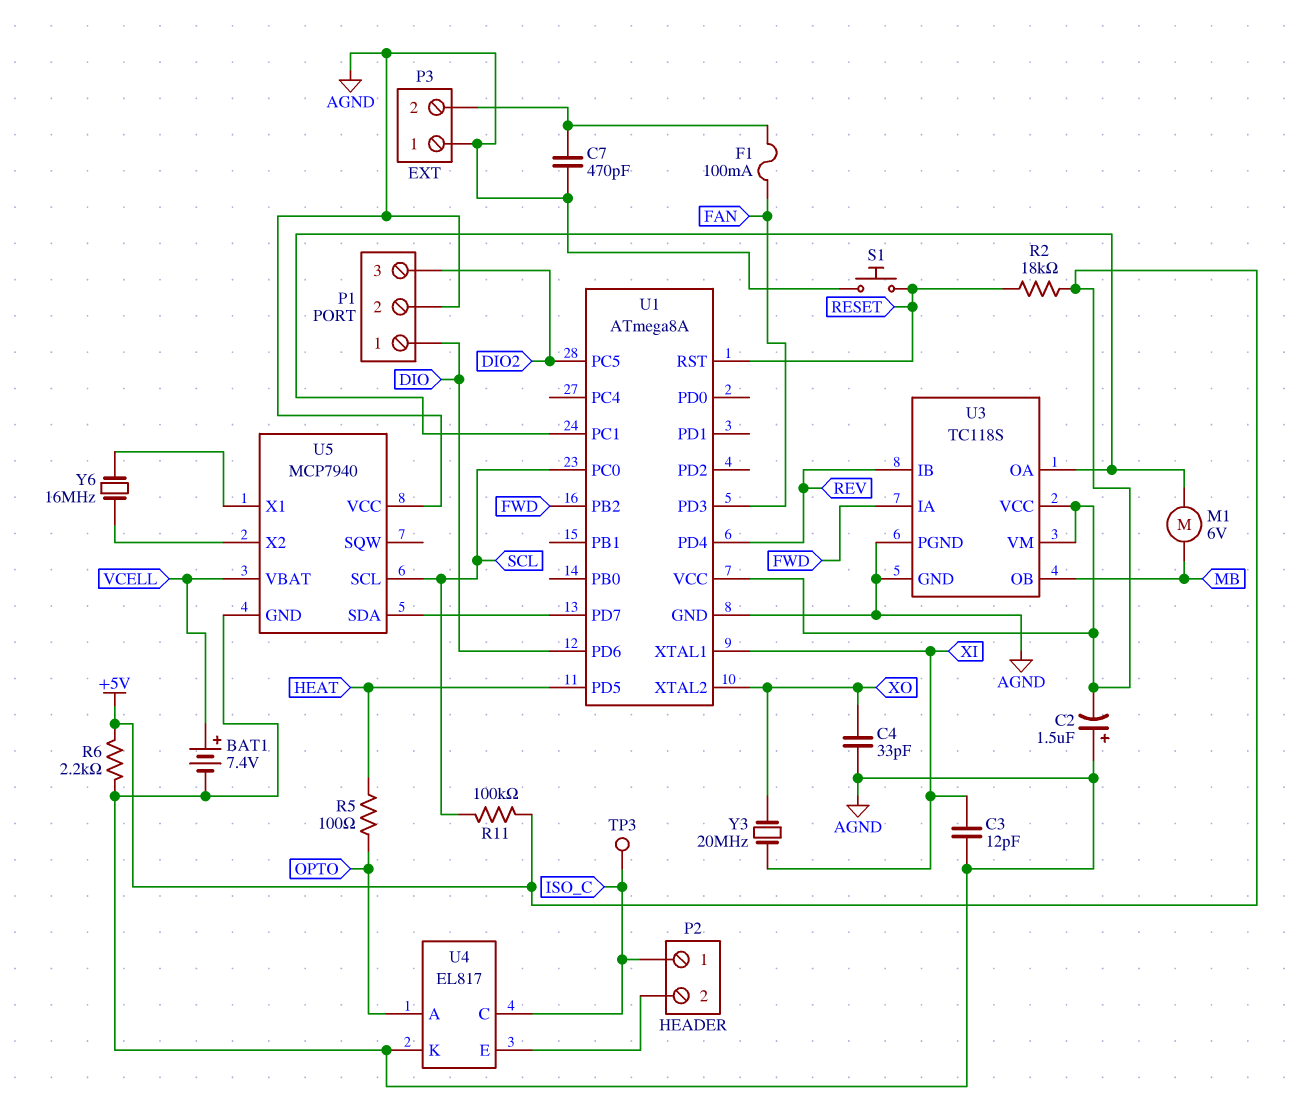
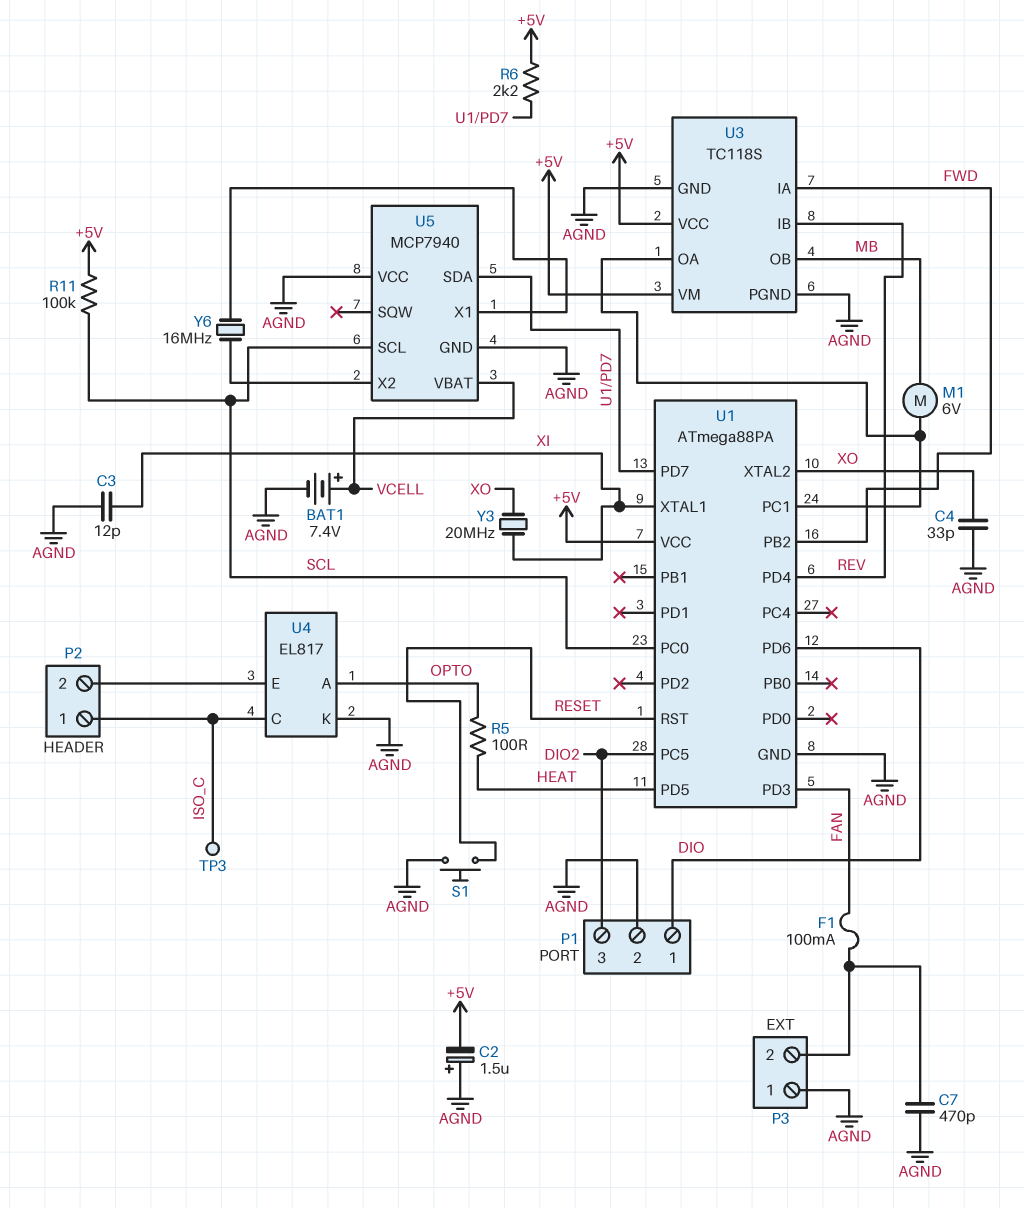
R2: 18k (+5V, RESET) -> none
R6: 2.2k (+5V, AGND) -> 2.2k (+5V, U1/PD7)
U1: ATmega8A -> ATmega88PA

